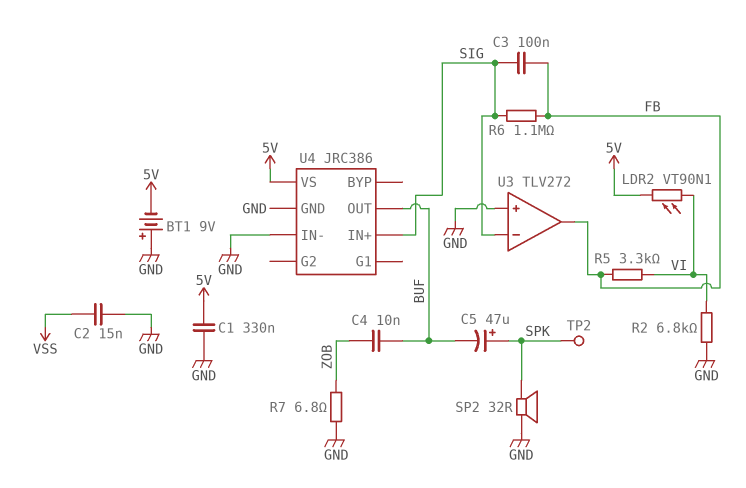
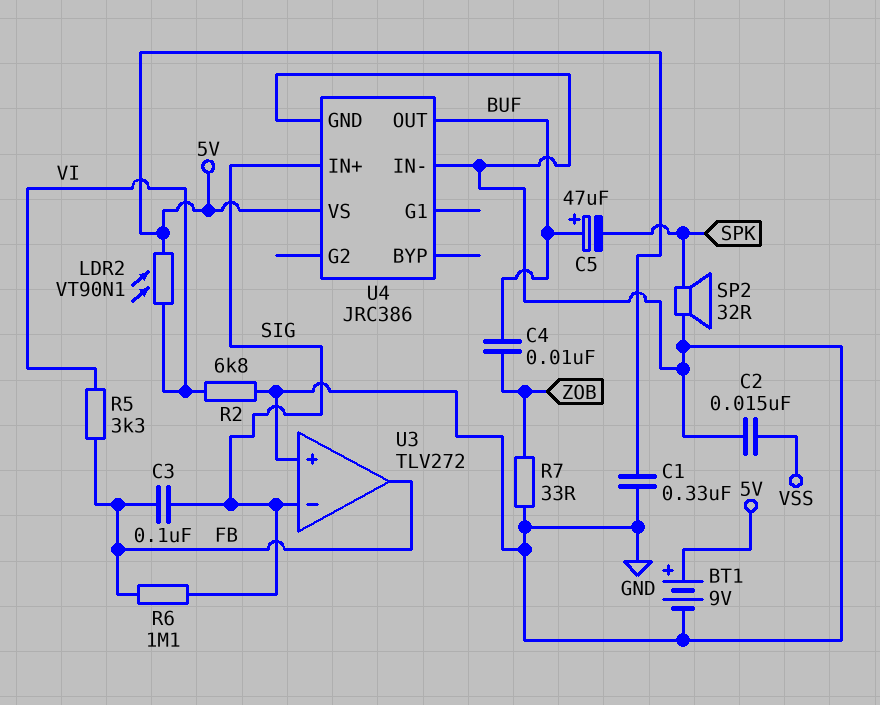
BT1: 9V (plus GND, minus 5V) -> 9V (plus 5V, minus GND)
C5: 47uF (plus SPK, minus BUF) -> 47uF (plus BUF, minus SPK)
R7: 6.8 (GND, ZOB) -> 33 (GND, ZOB)
TP2: test point (SPK) -> none

